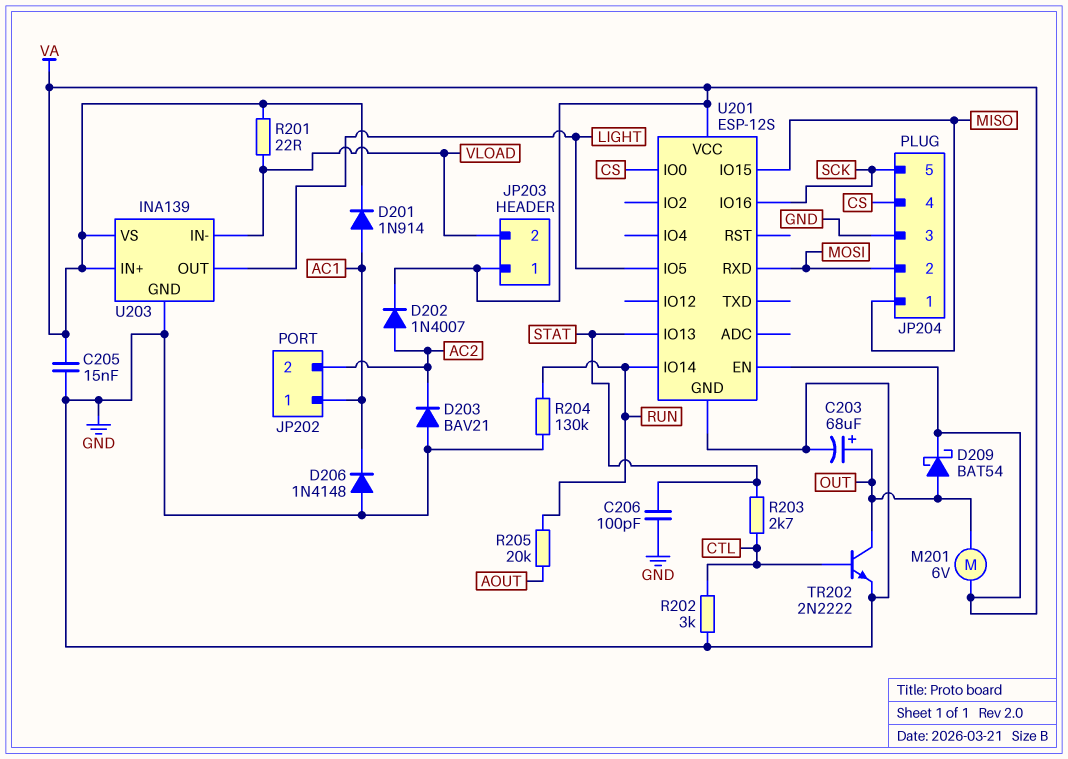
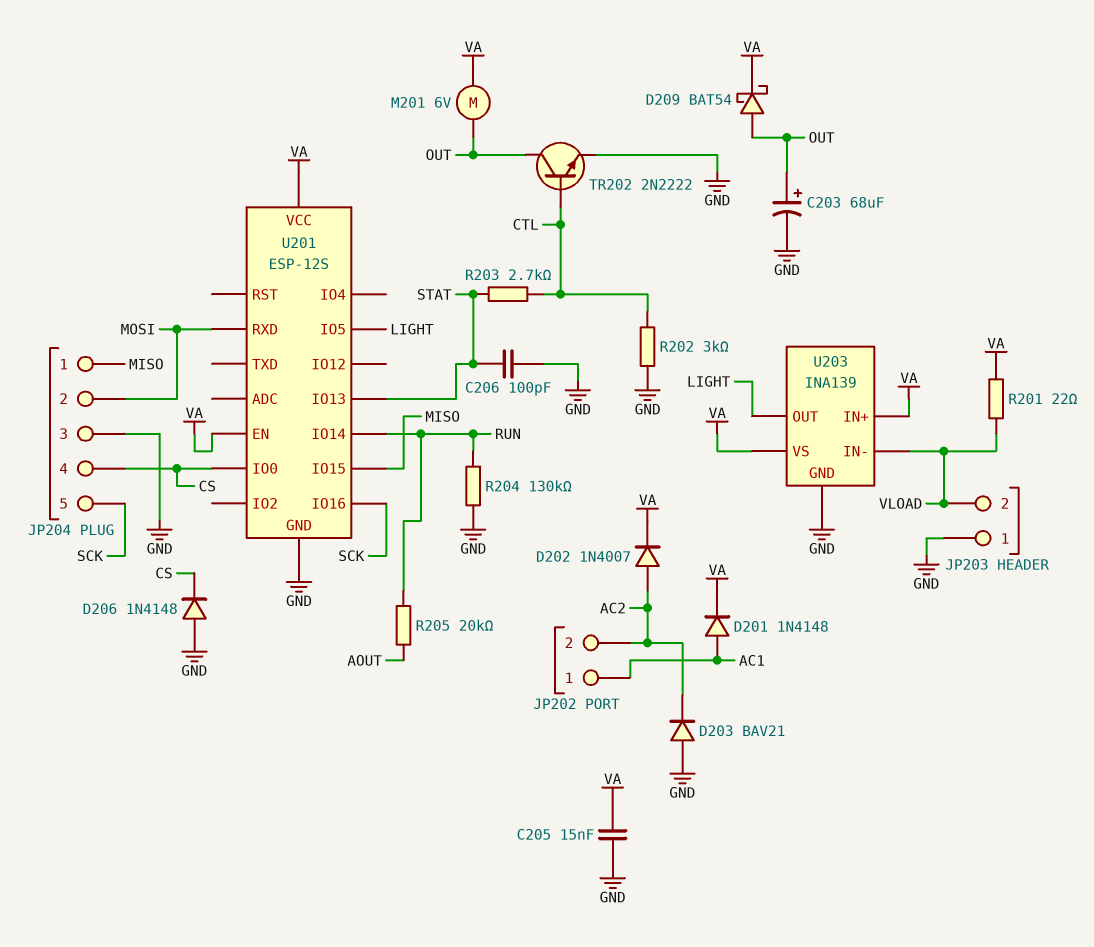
D201: diode 1N914 (A AC1, K VA) -> diode 1N4148 (A AC1, K VA)
D206: diode 1N4148 (A GND, K AC1) -> diode 1N4148 (A GND, K CS)
JP203 pin 1: VA -> GND

